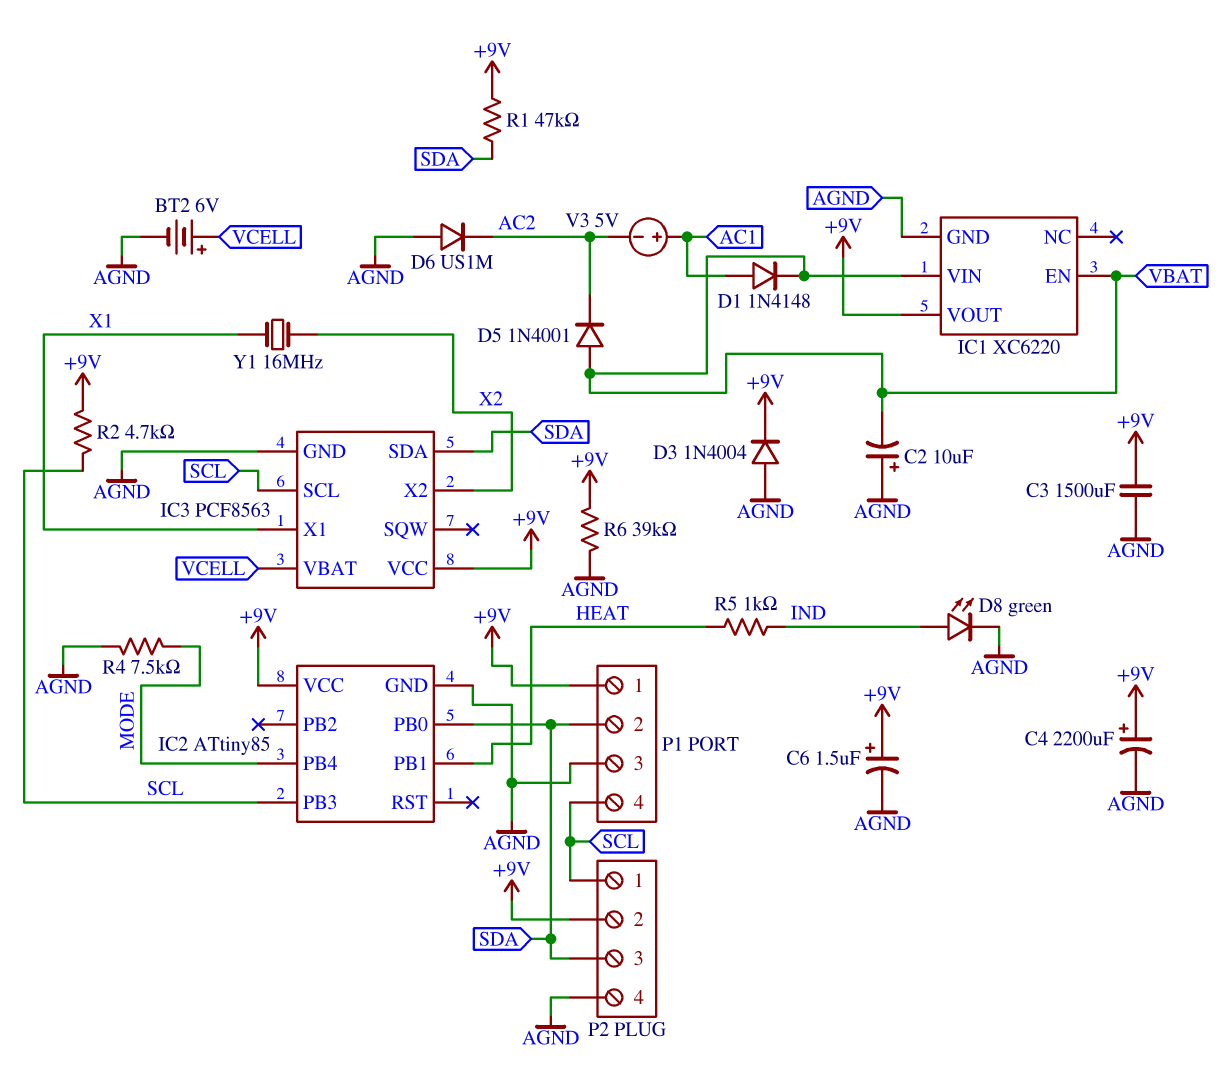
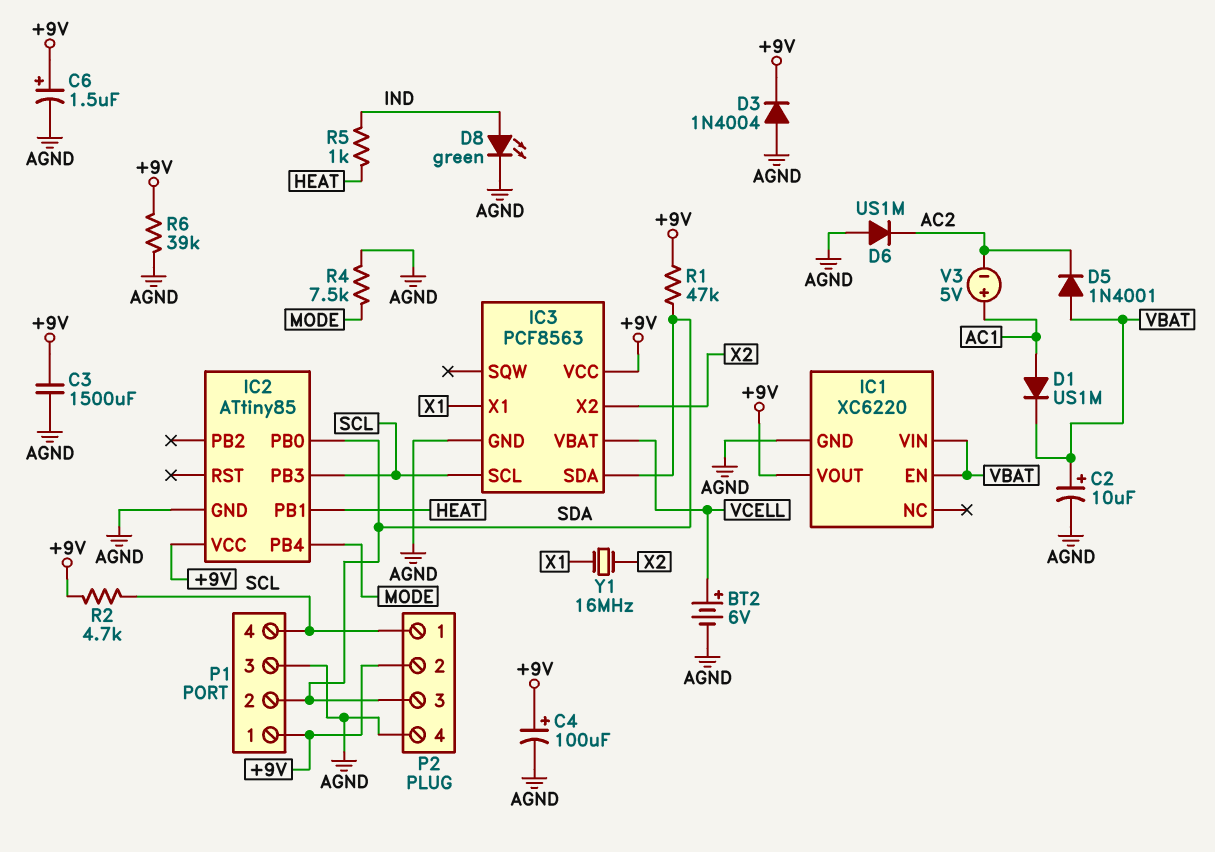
C2: 10uF (plus AGND, minus VBAT) -> 10uF (plus VBAT, minus AGND)
C4: 2200uF (plus +9V, minus AGND) -> 100uF (plus +9V, minus AGND)
D1: diode 1N4148 (A AC1, K VBAT) -> diode US1M (A AC1, K VBAT)

